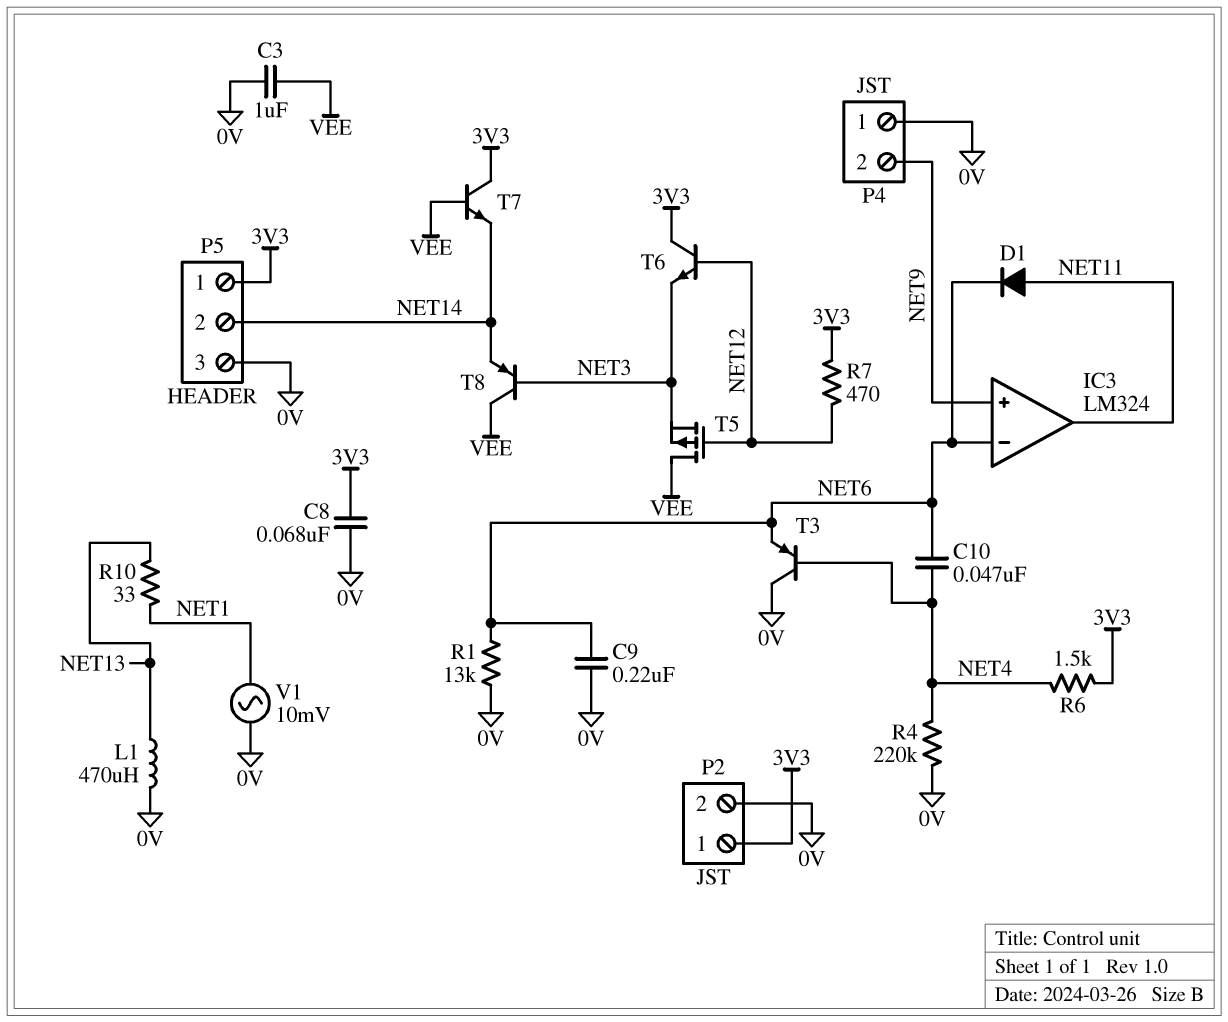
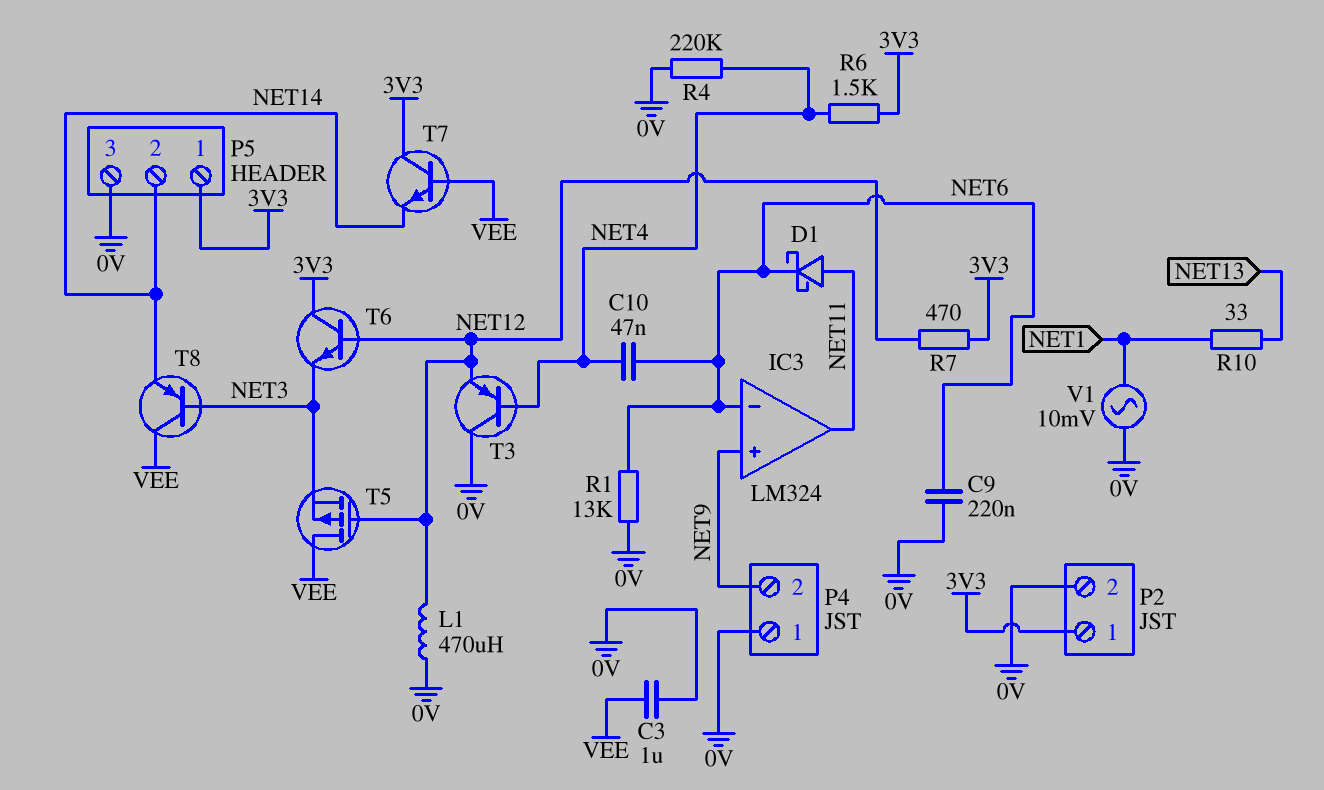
C8: 68nF (0V, 3V3) -> none
D1: diode (A NET11, K NET6) -> schottky (A NET11, K NET6)
L1: 470uH (0V, NET13) -> 470uH (0V, NET12)
T3: PNP (B NET4, C 0V, E NET6) -> PNP (B NET4, C 0V, E NET12)

